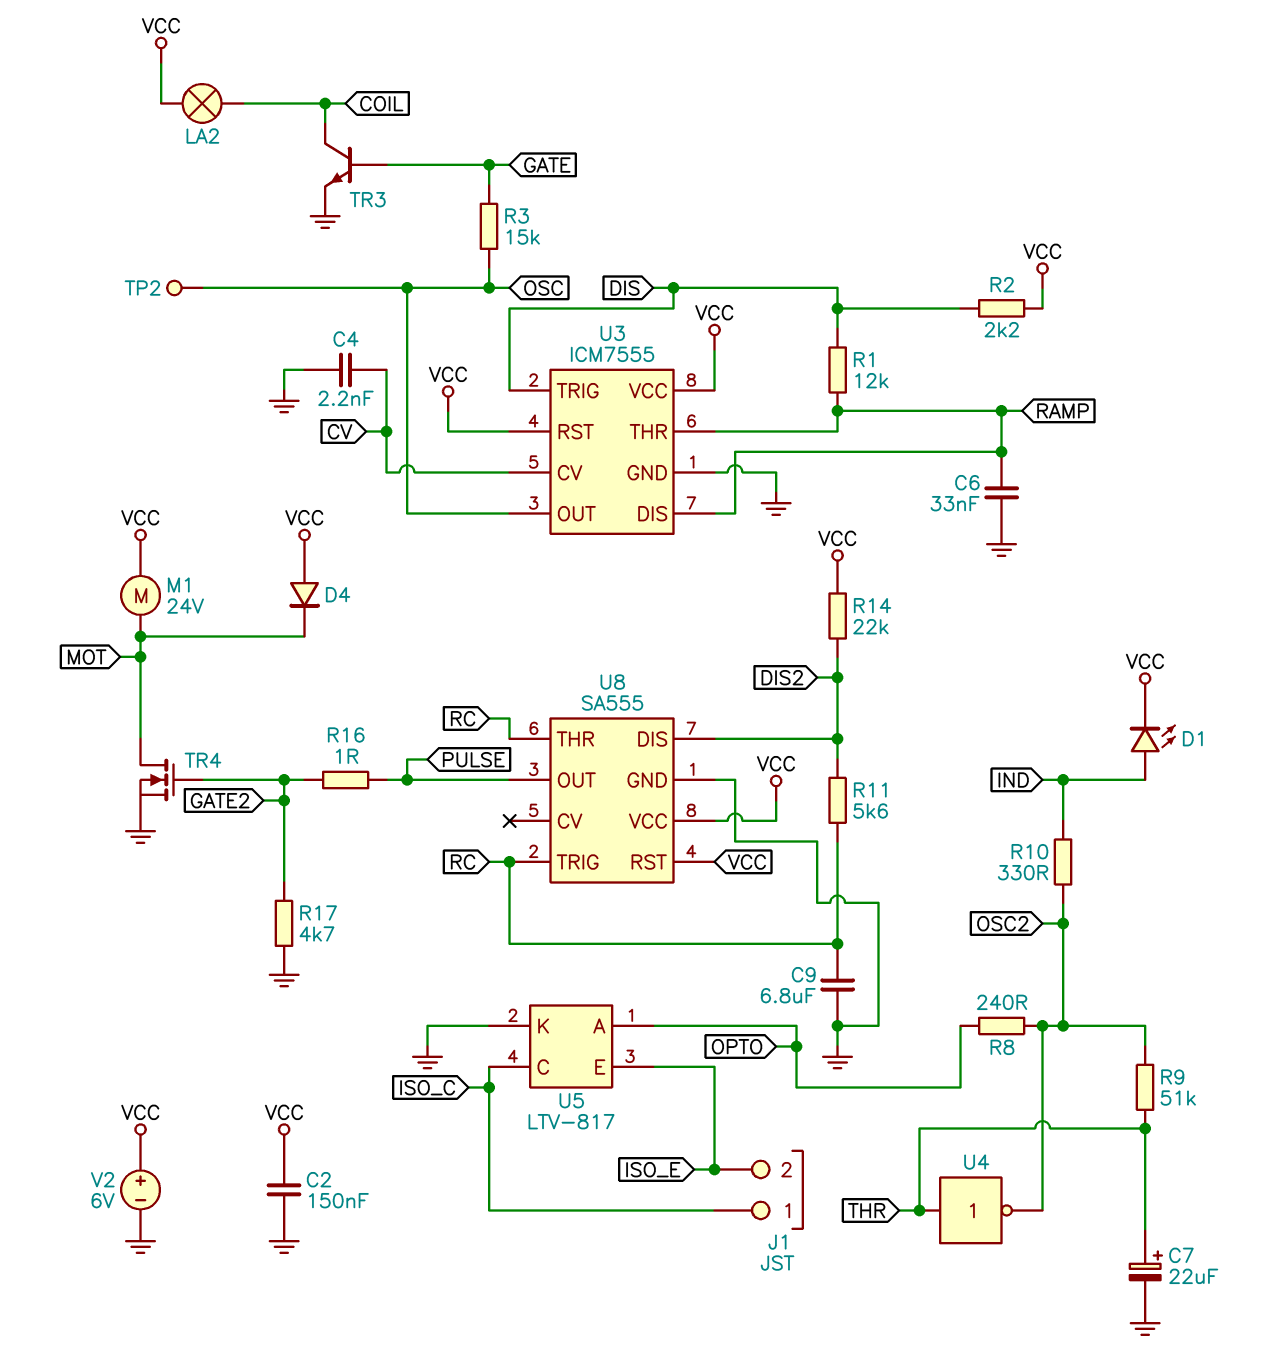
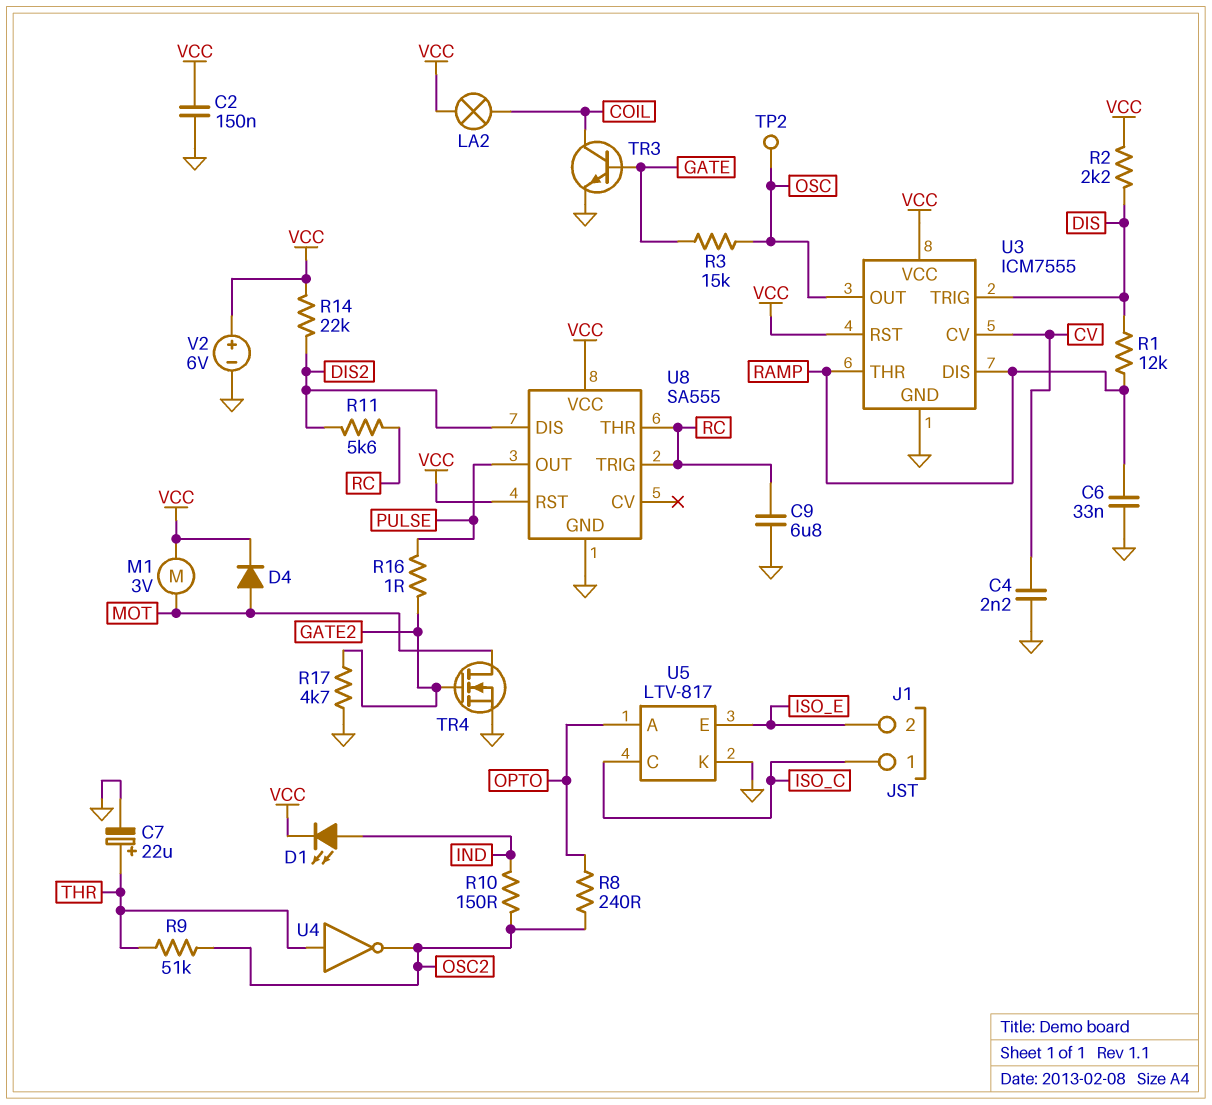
D4: diode (A VCC, K MOT) -> diode (A MOT, K VCC)
M1: motor 24V (MOT, VCC) -> motor 3V (MOT, VCC)
R10: 330 (IND, OSC2) -> 150 (IND, OSC2)

